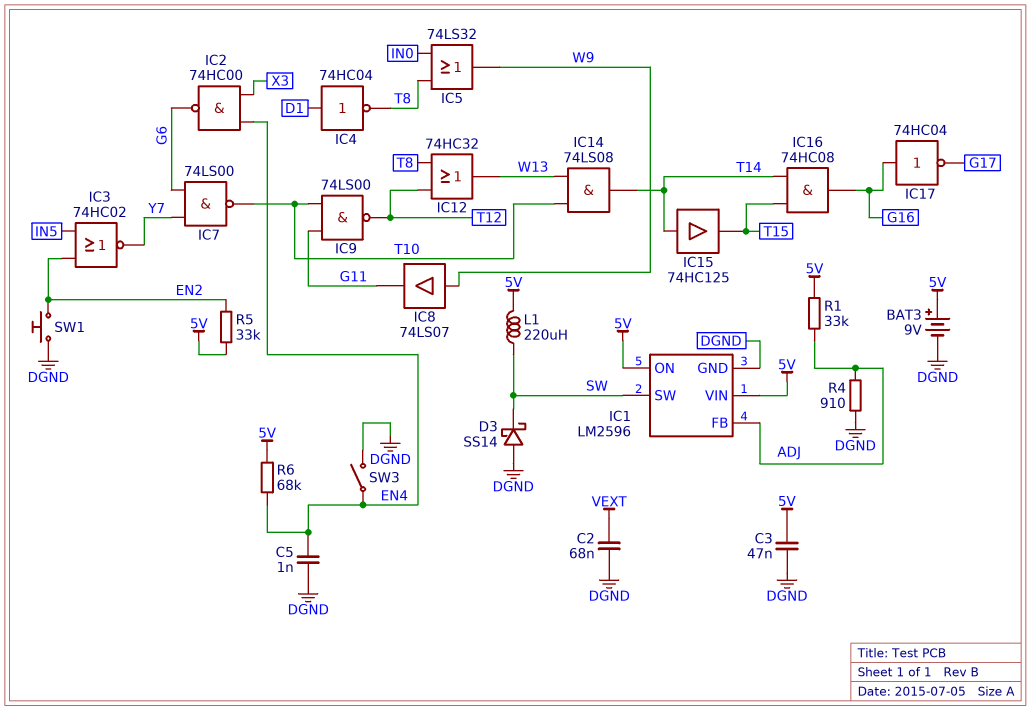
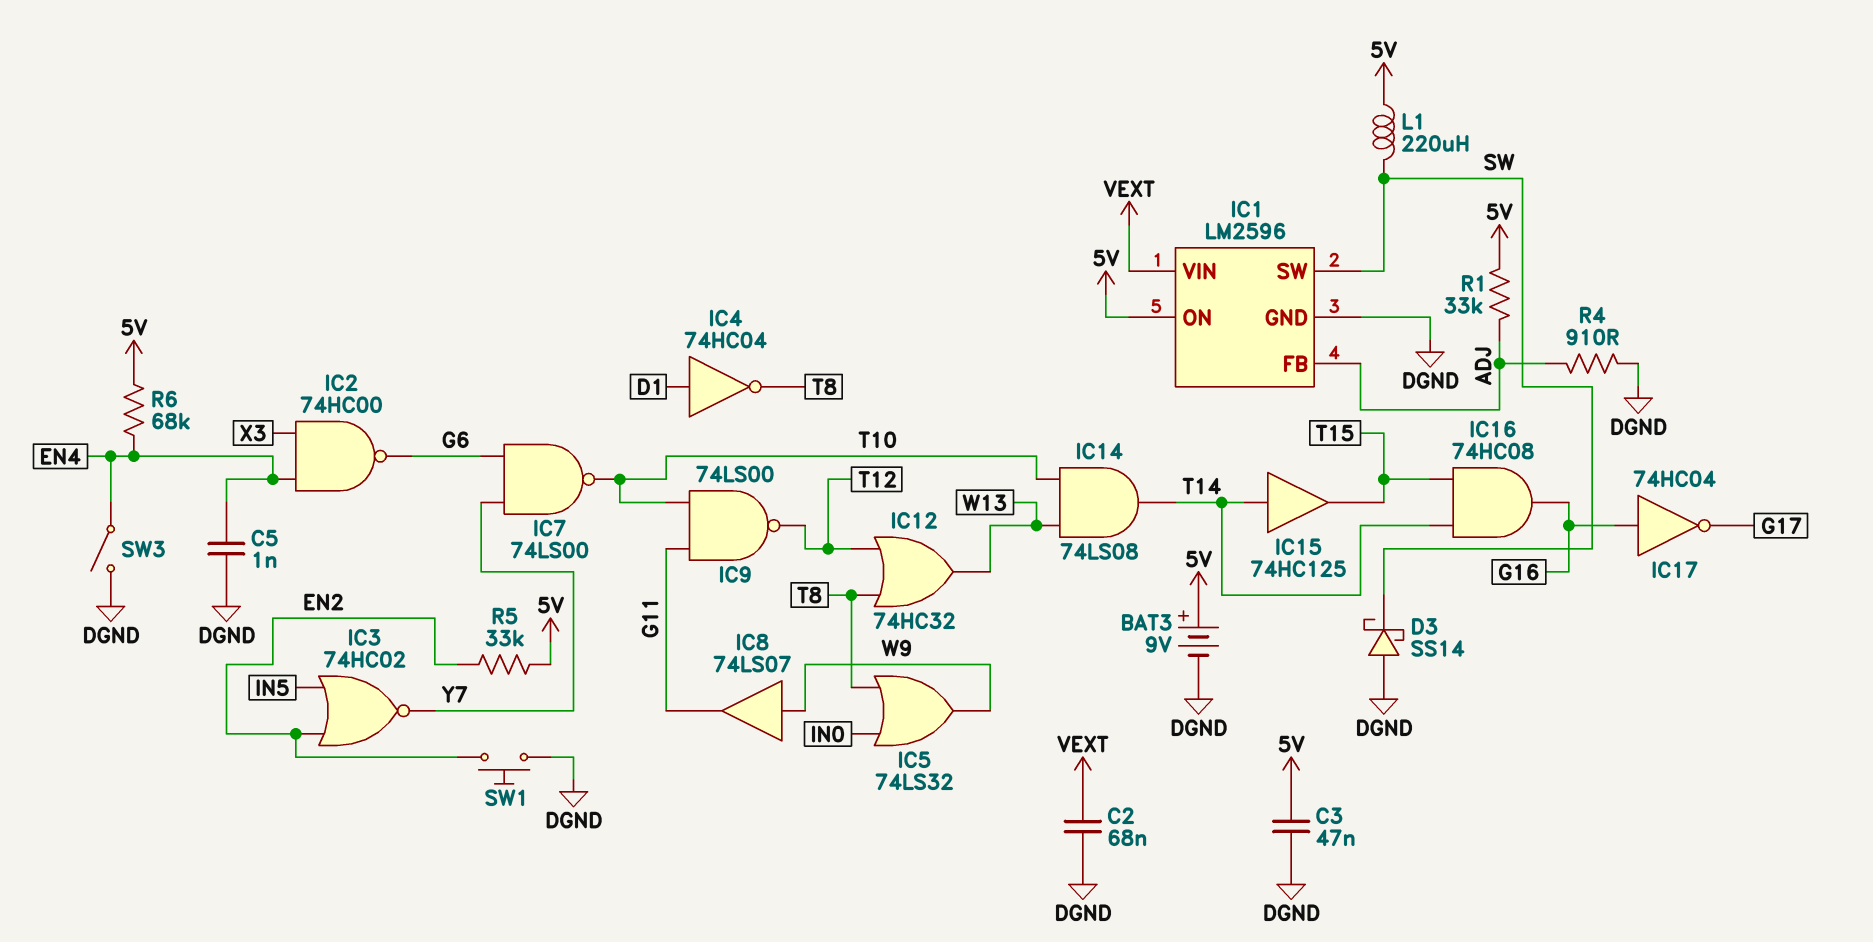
IC1 pin VIN: 5V -> VEXT

